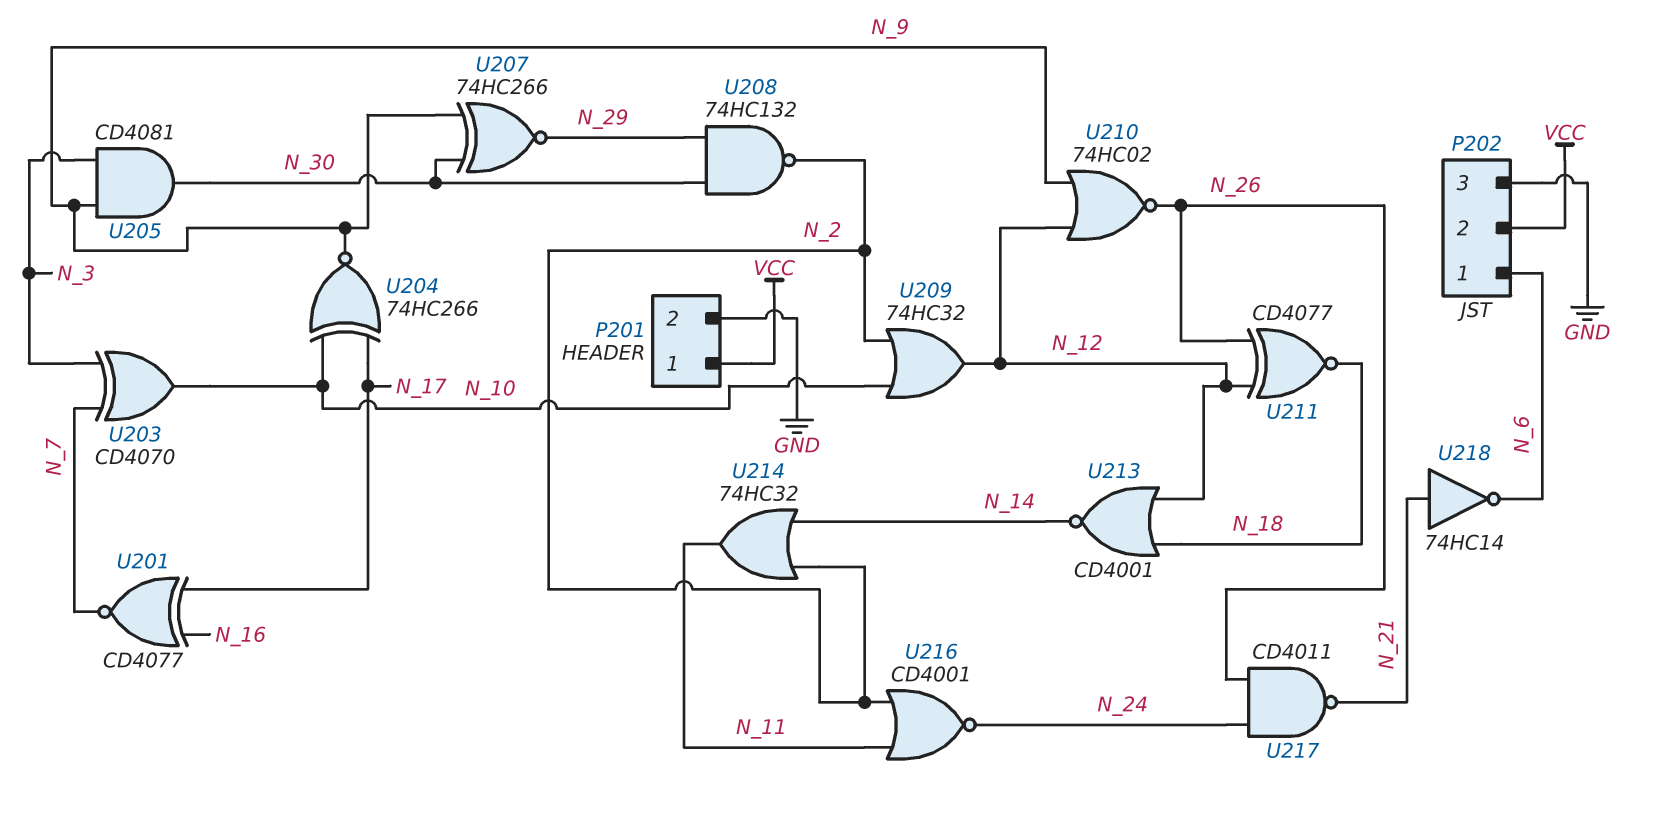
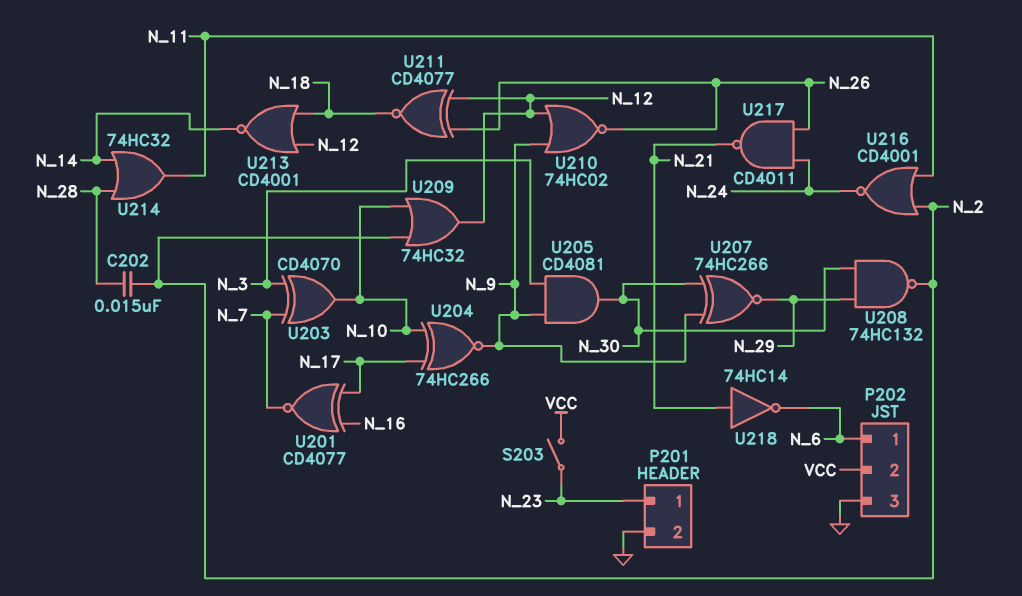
C202: none -> 15nF (N_2, N_28)
P201 pin 1: VCC -> N_23
S203: none -> switch (N_23, VCC)
U214: OR 74HC32 (in N_2, in N_14, out N_11) -> OR 74HC32 (in N_14, in N_28, out N_11)

